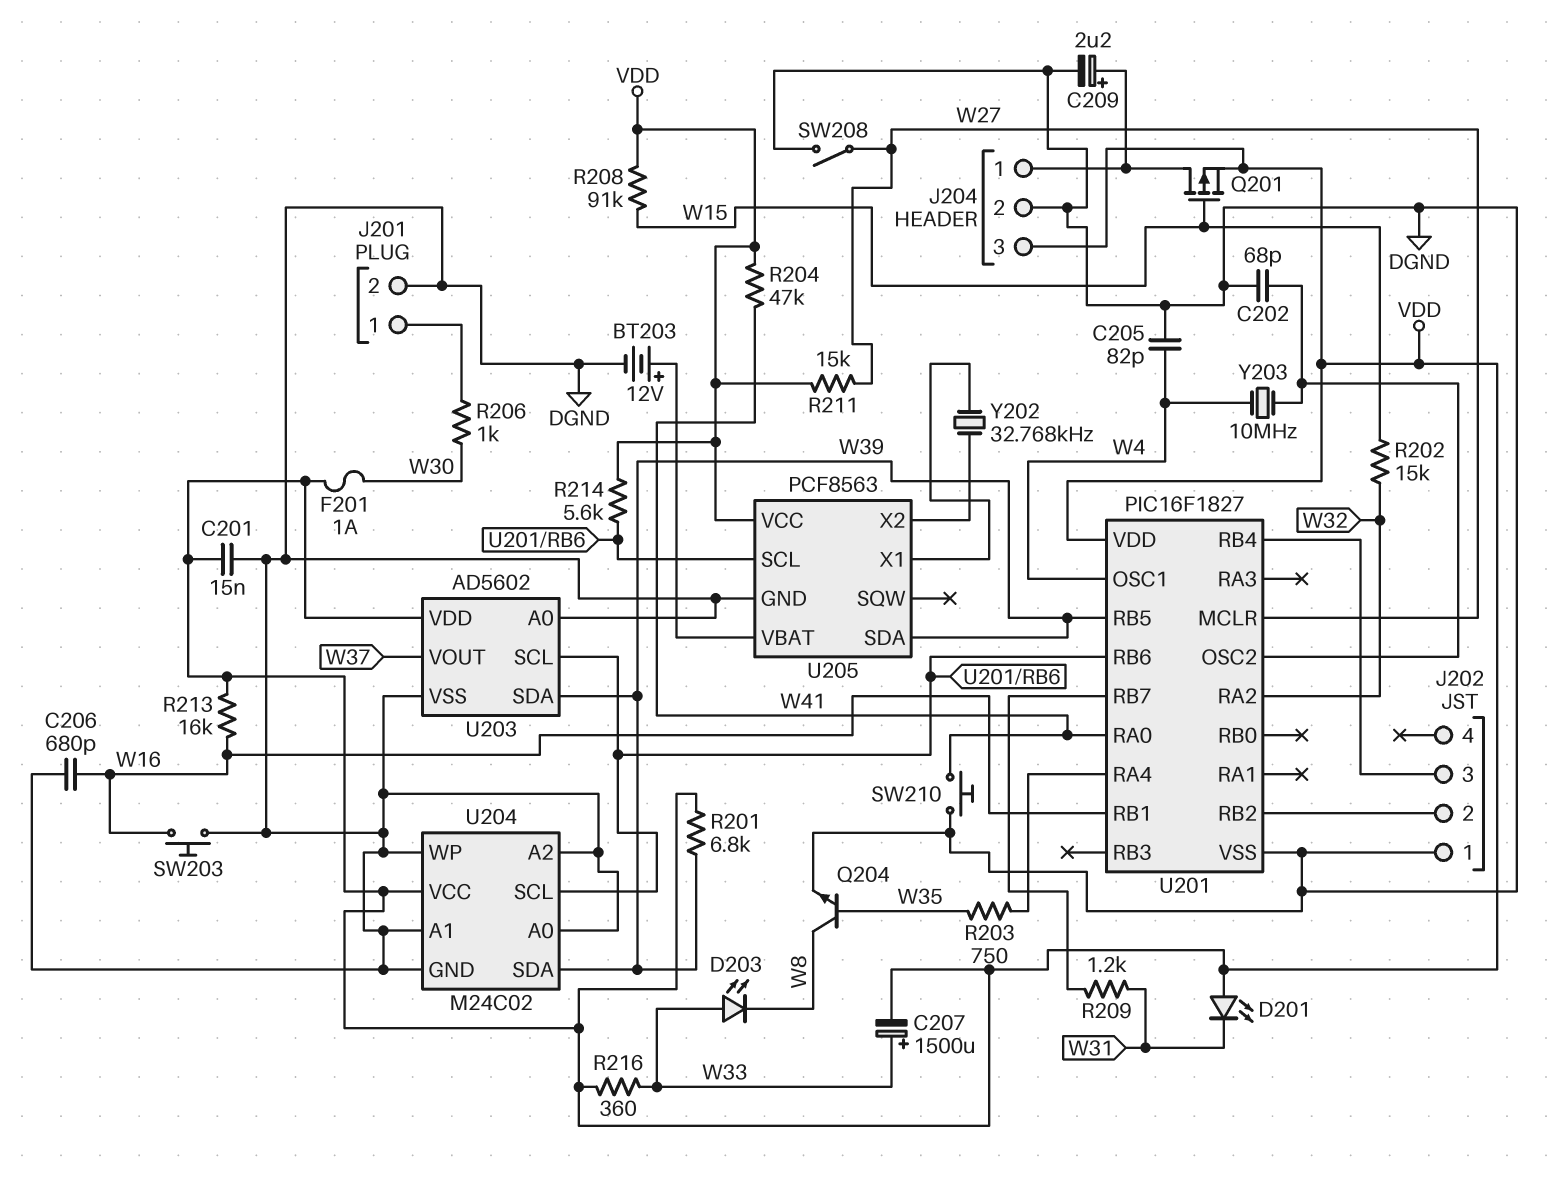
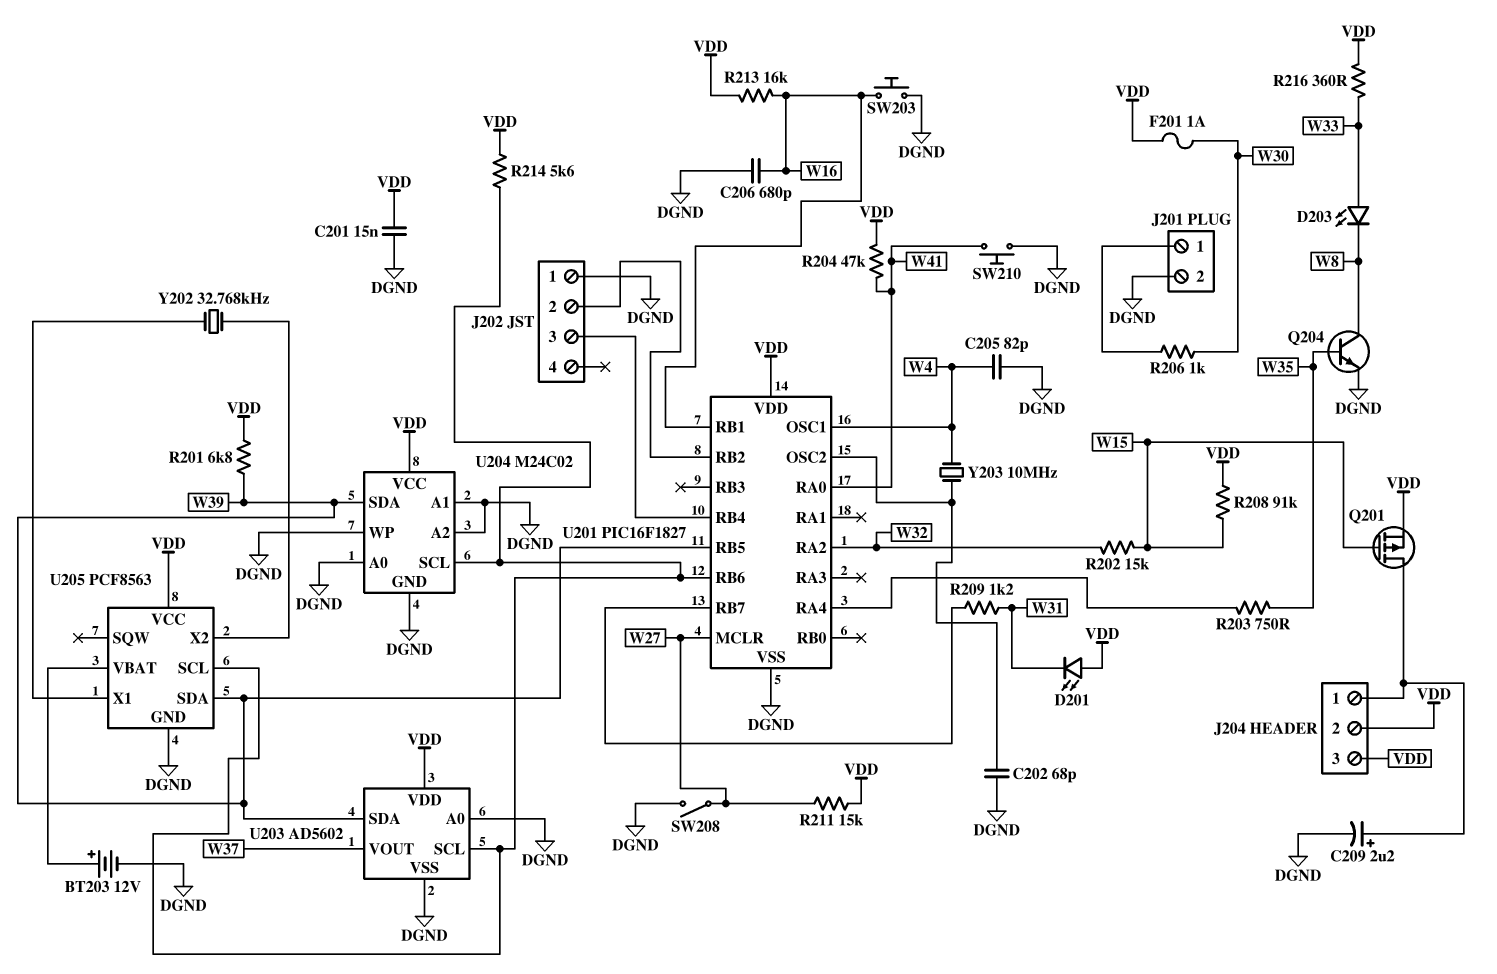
C207: 1500uF (plus W33, minus VDD) -> none
J204 pin 2: DGND -> VDD

